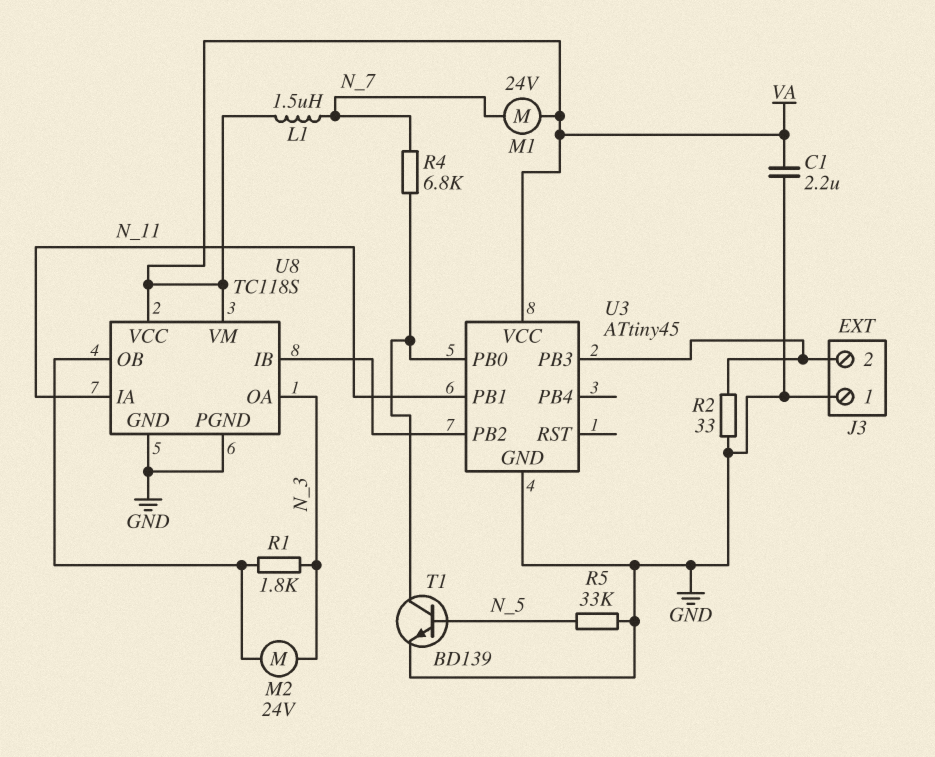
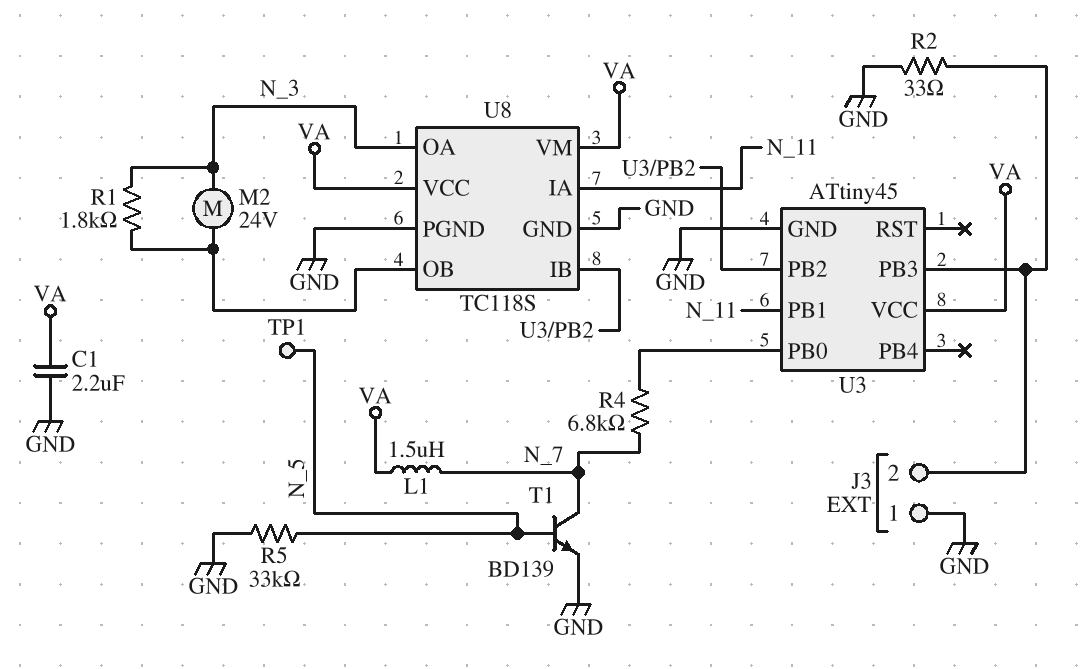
M1: motor 24V (N_7, VA) -> none
T1: NPN BD139 (B N_5, C U3/PB0, E GND) -> NPN BD139 (B N_5, C N_7, E GND)
TP1: none -> test point (N_5)

